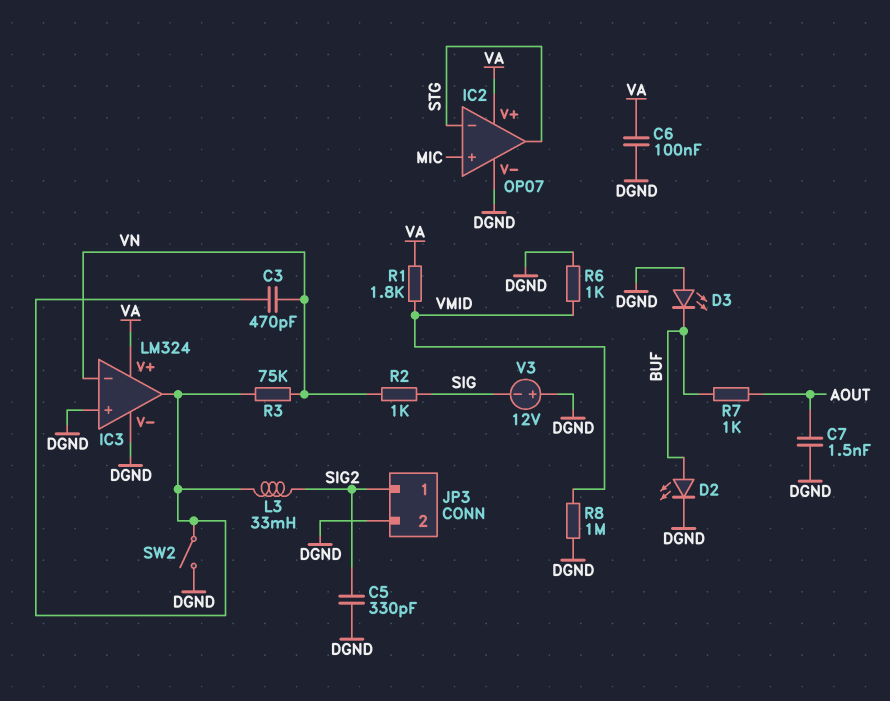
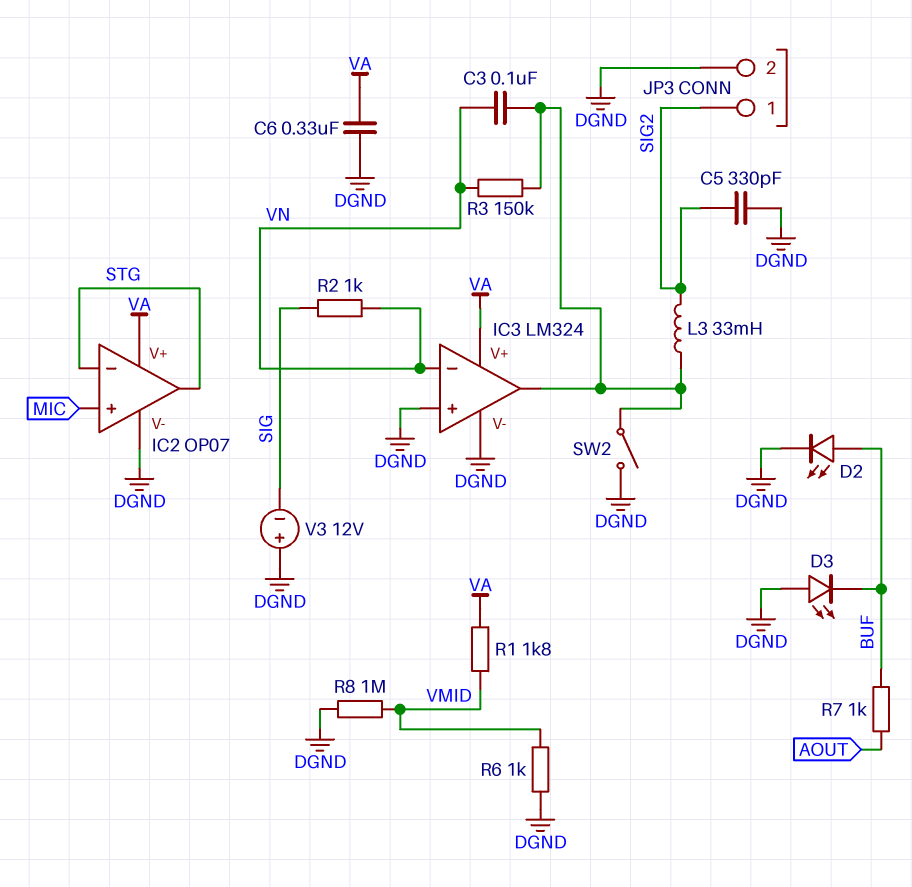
C3: 470pF (IC3/out, VN) -> 100nF (IC3/out, VN)
C6: 100nF (DGND, VA) -> 330nF (DGND, VA)
C7: 1.5nF (AOUT, DGND) -> none
R3: 75k (IC3/out, VN) -> 150k (IC3/out, VN)

